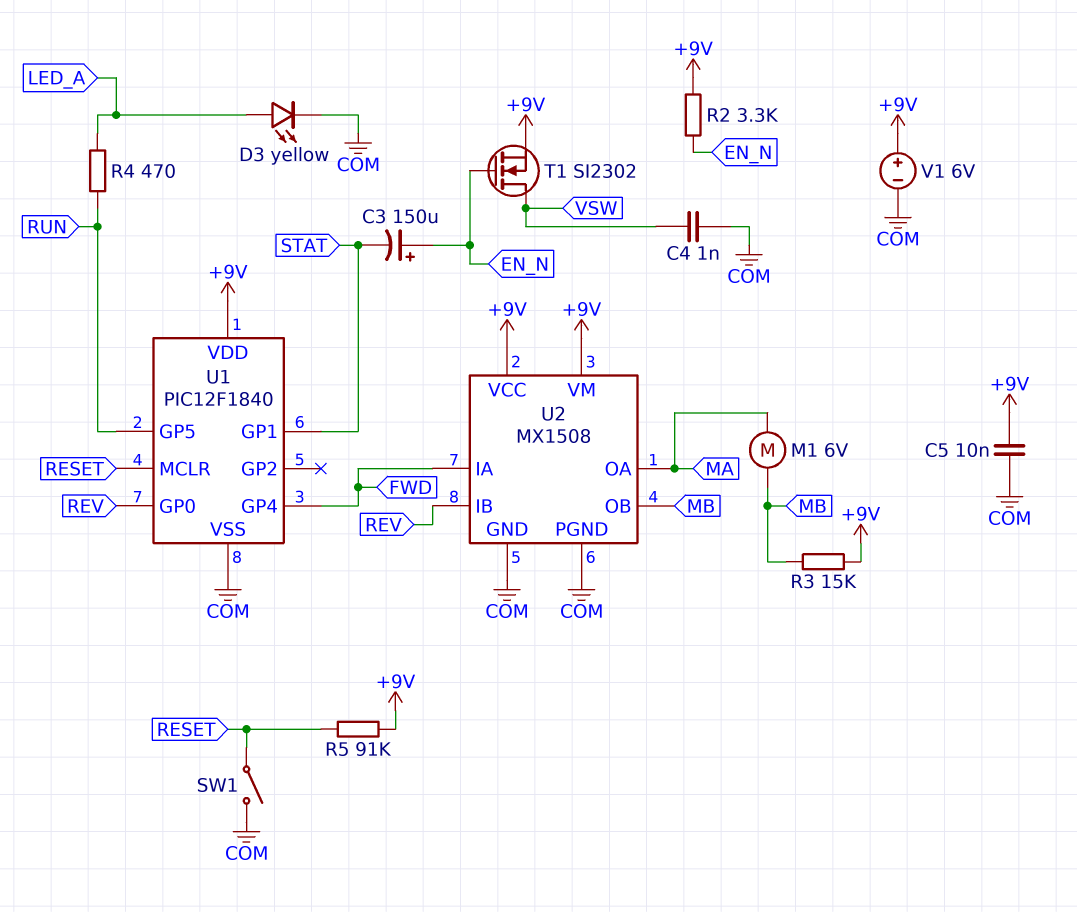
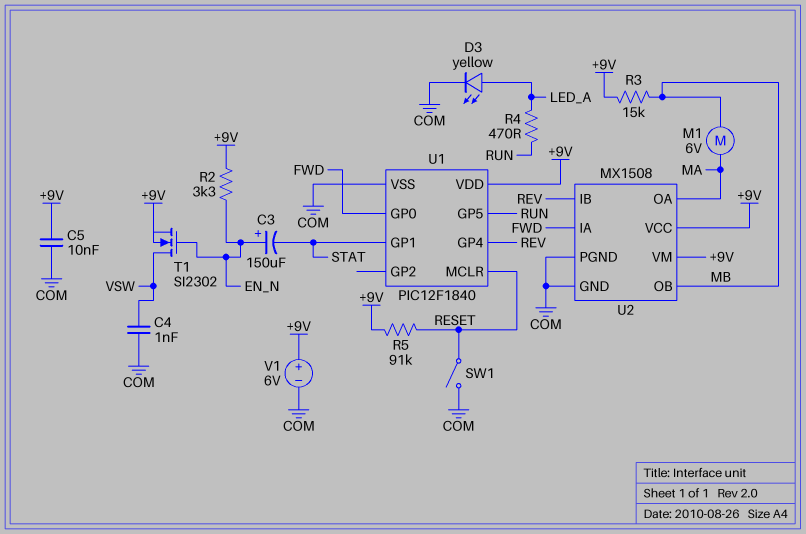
U1 pin GP0: REV -> FWD
U1 pin GP4: FWD -> REV

